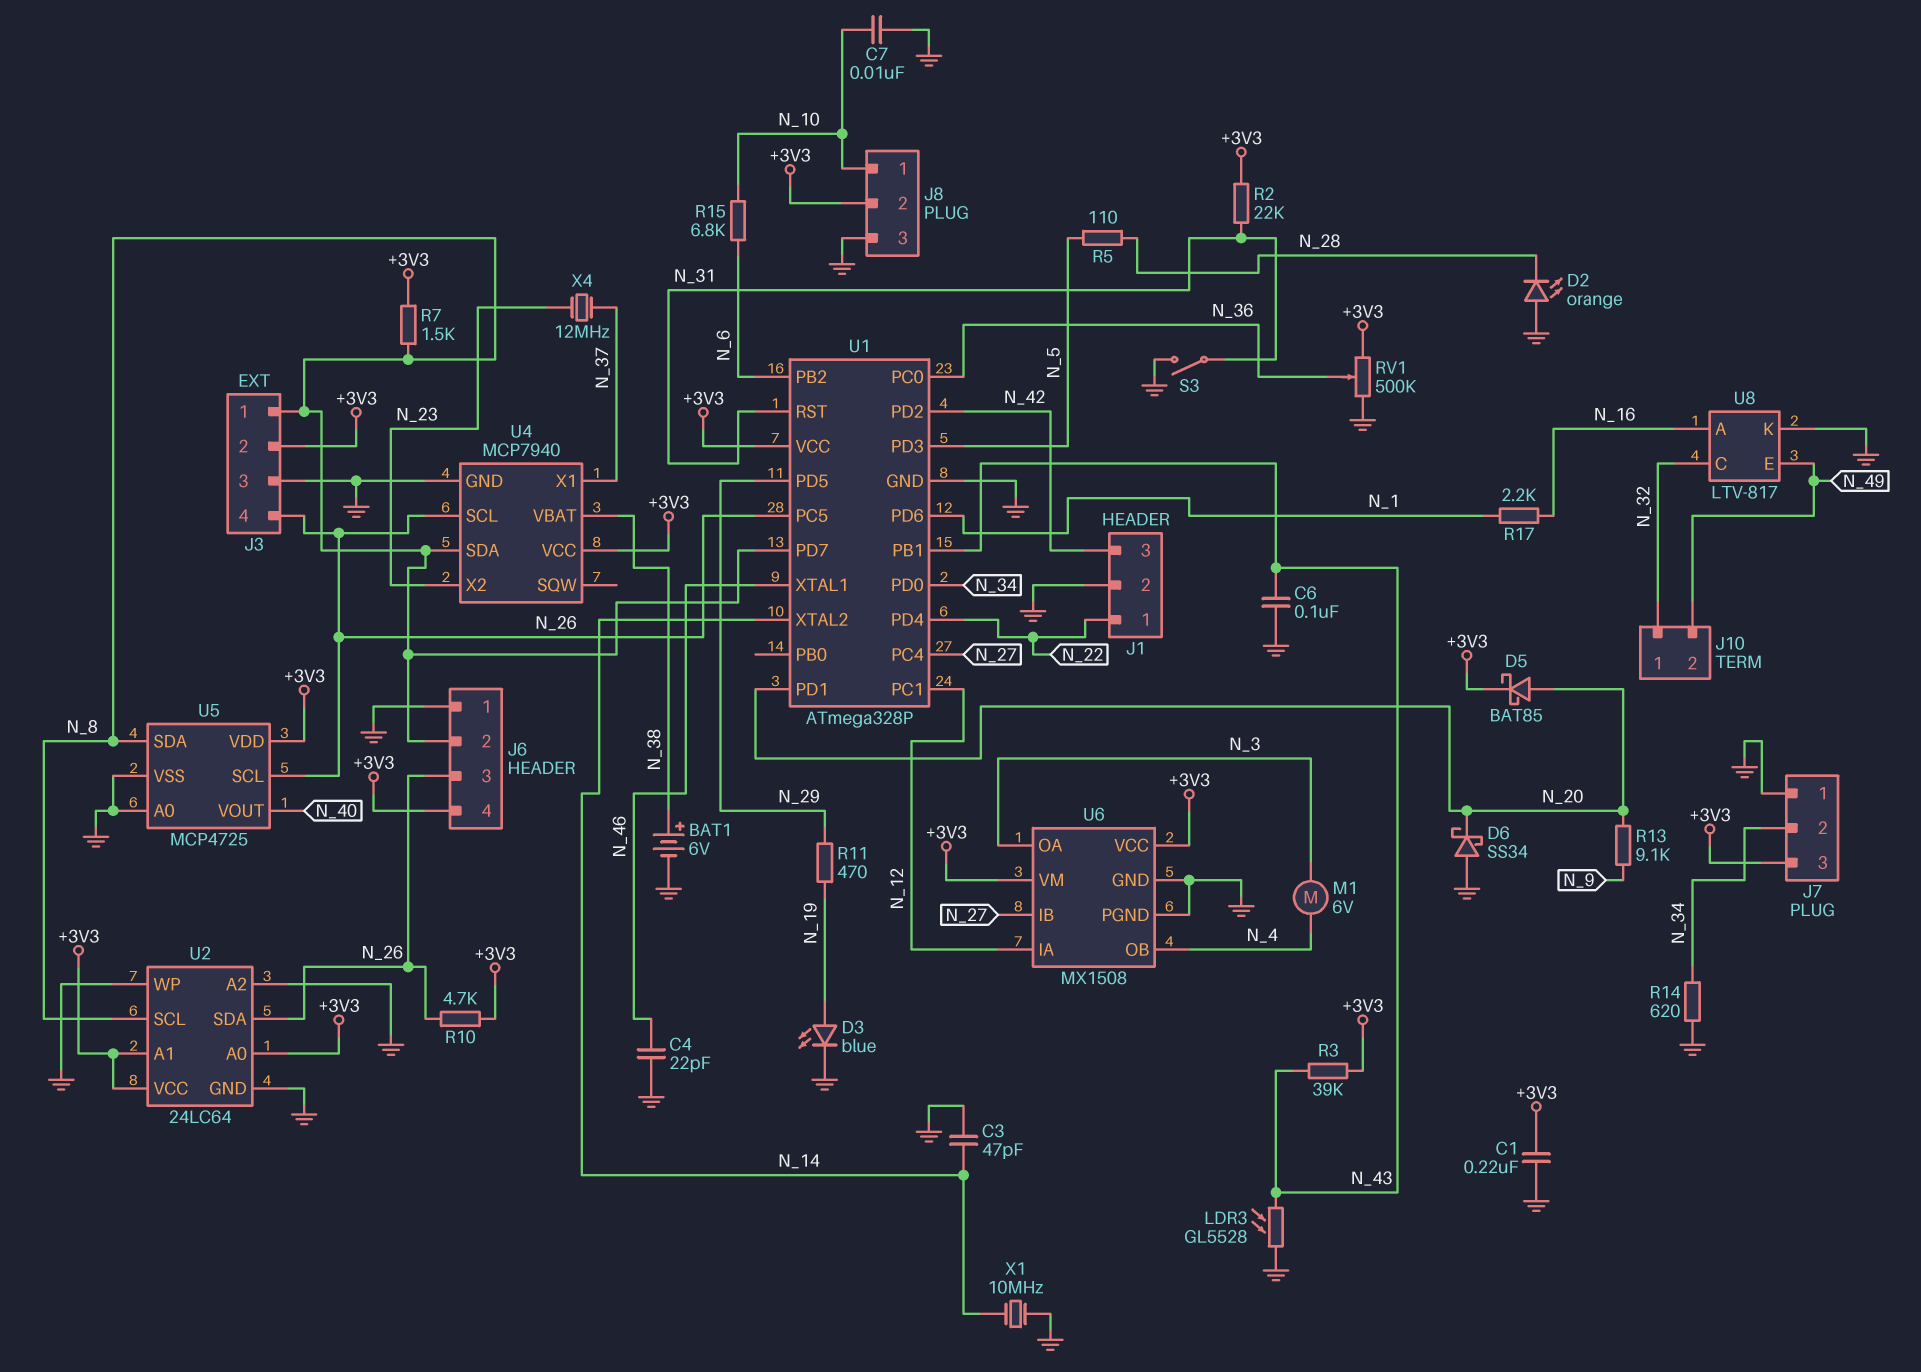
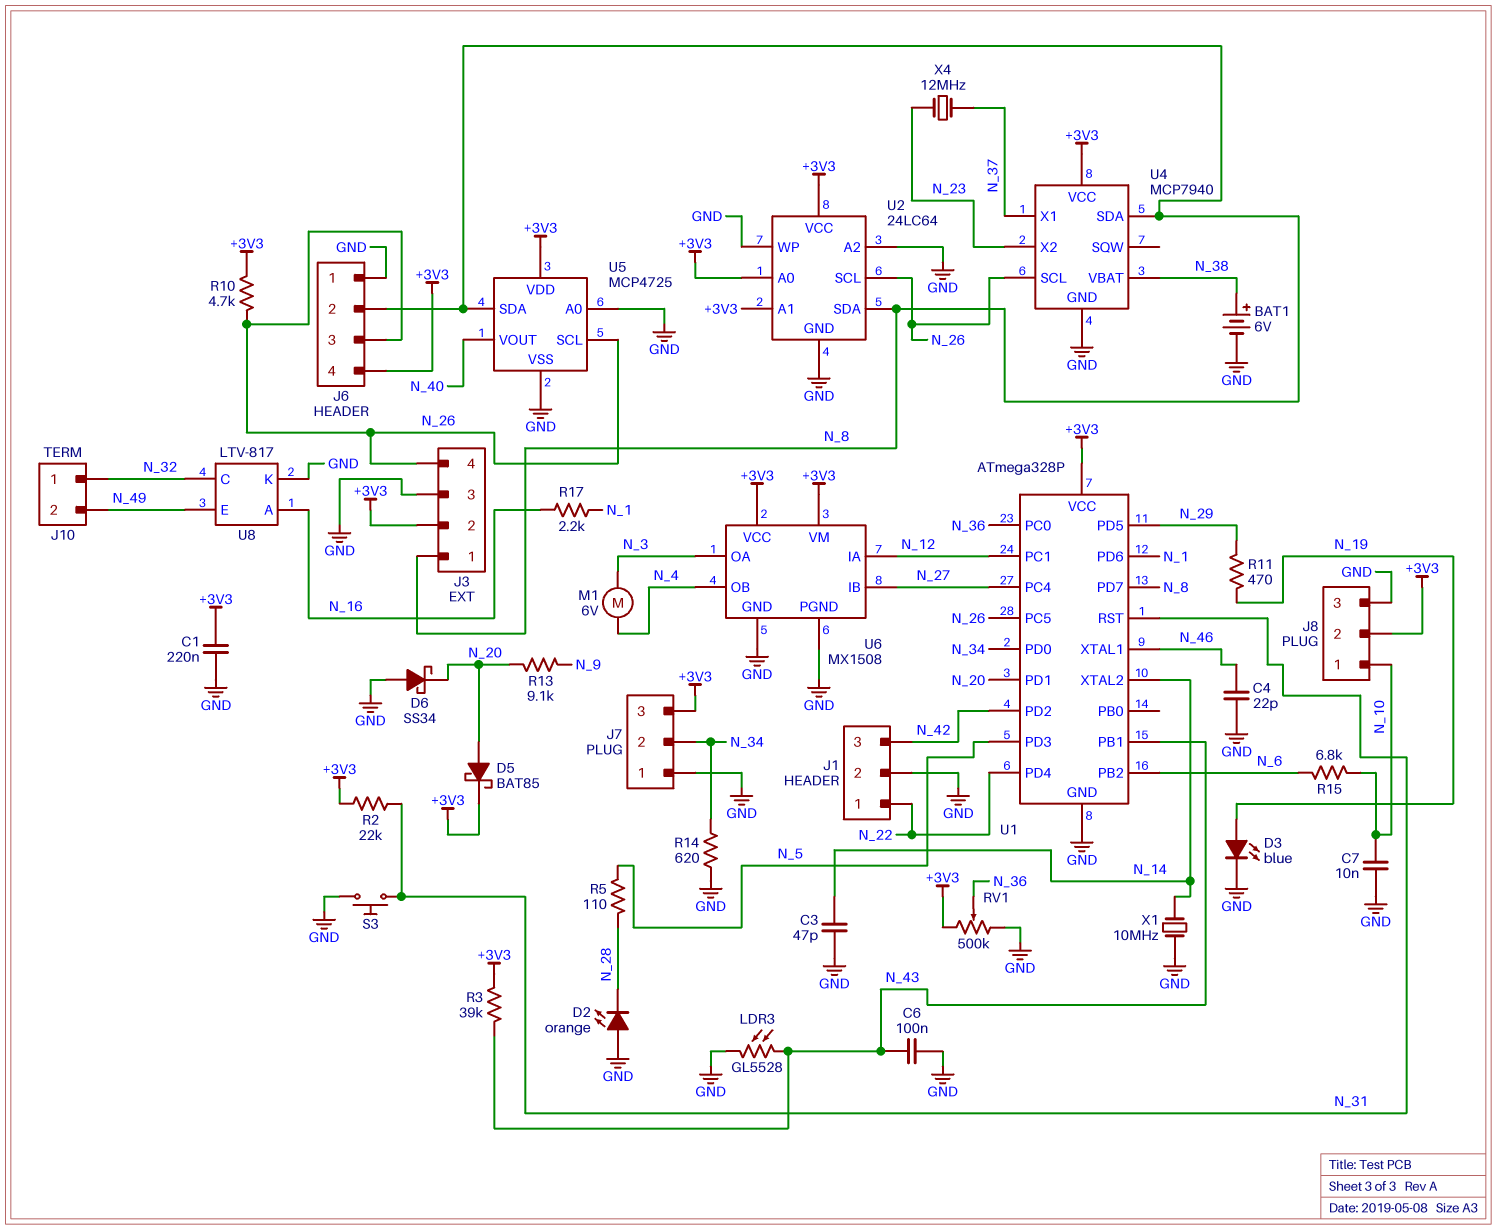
R7: 1.5k (+3V3, N_8) -> none
S3: switch (GND, N_31) -> button (GND, N_31)
U2 pin SCL: N_8 -> N_26
U2 pin SDA: N_26 -> N_8

